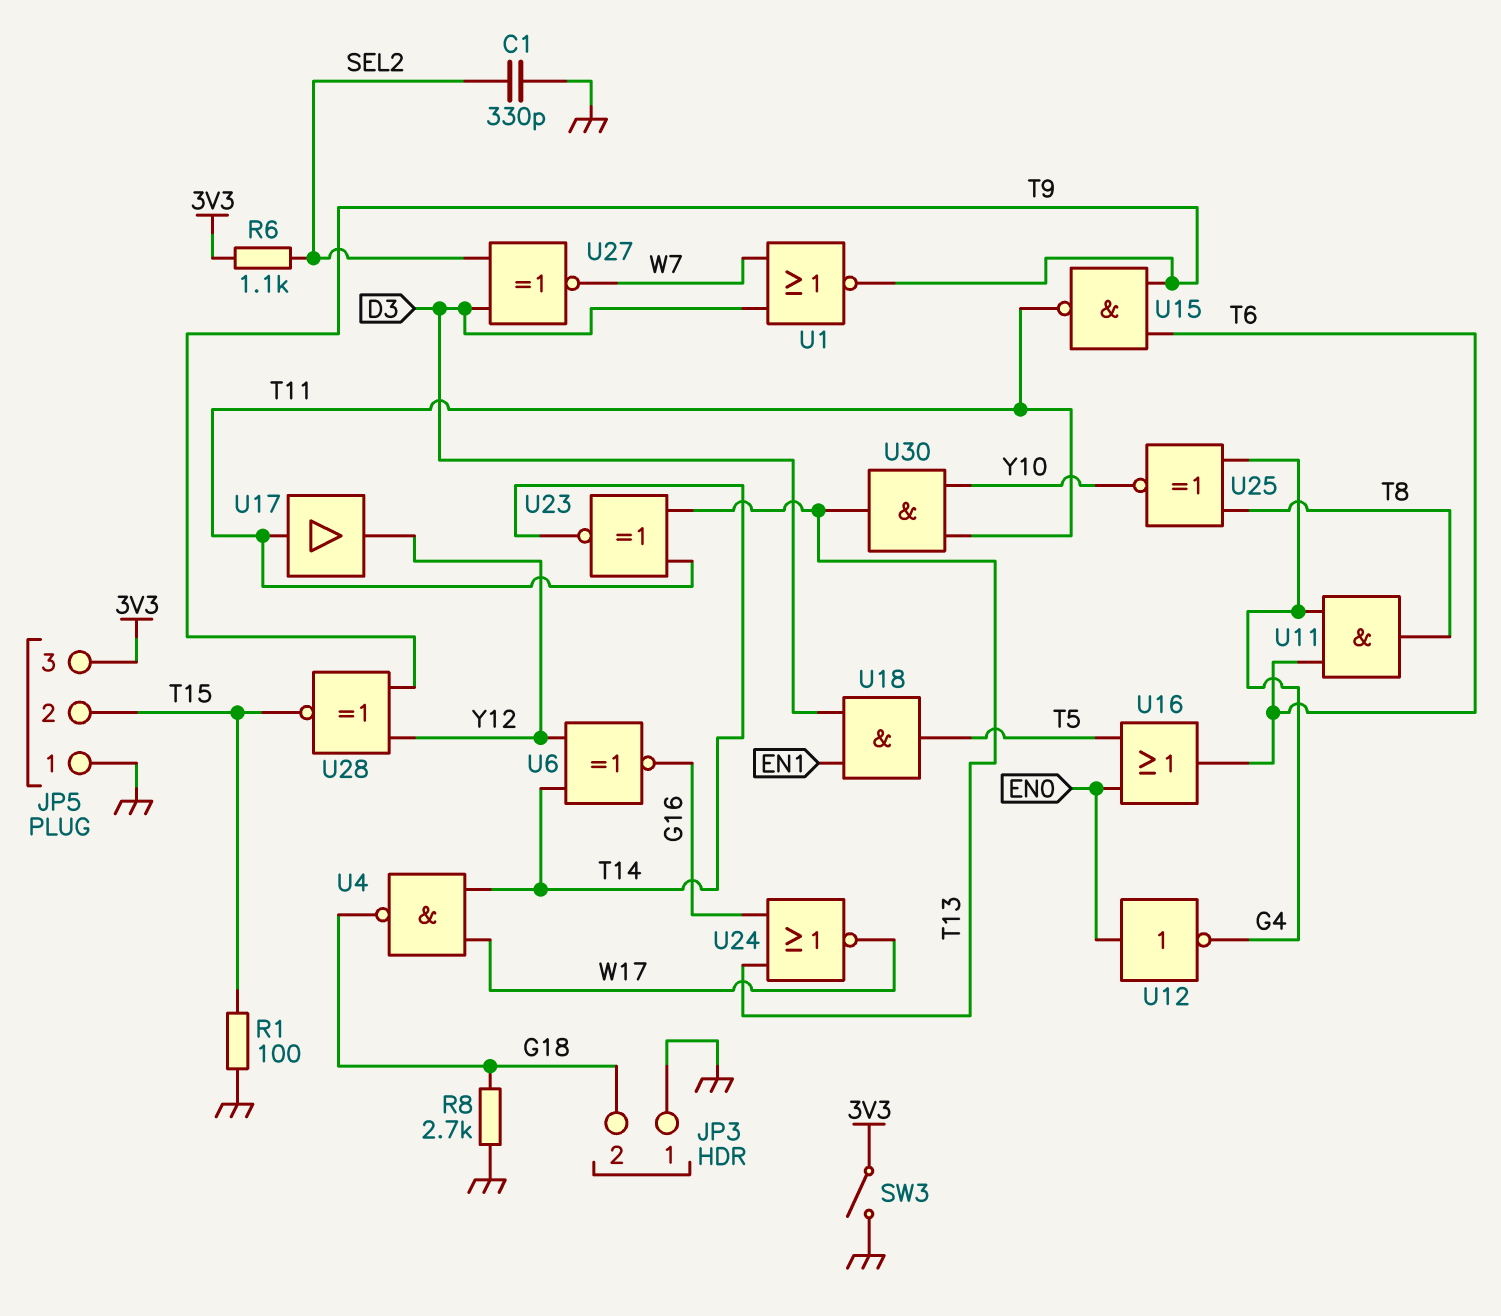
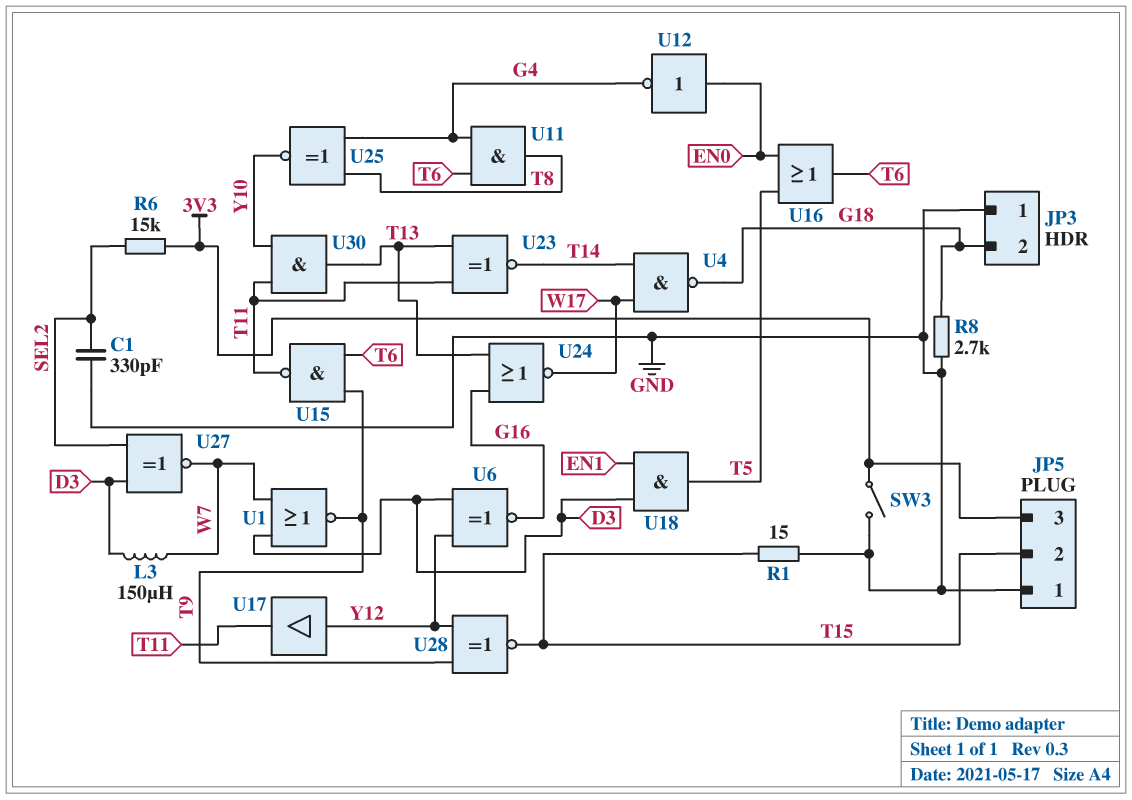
L3: none -> 150uH (D3, W7)
R1: 100 (GND, T15) -> 15 (GND, T15)
R6: 1.1k (3V3, SEL2) -> 15k (3V3, SEL2)
U6: XNOR (in T14, in Y12, out G16) -> XNOR (in D3, in Y12, out G16)
U17: buffer (in T11, out Y12) -> buffer (in Y12, out T11)

